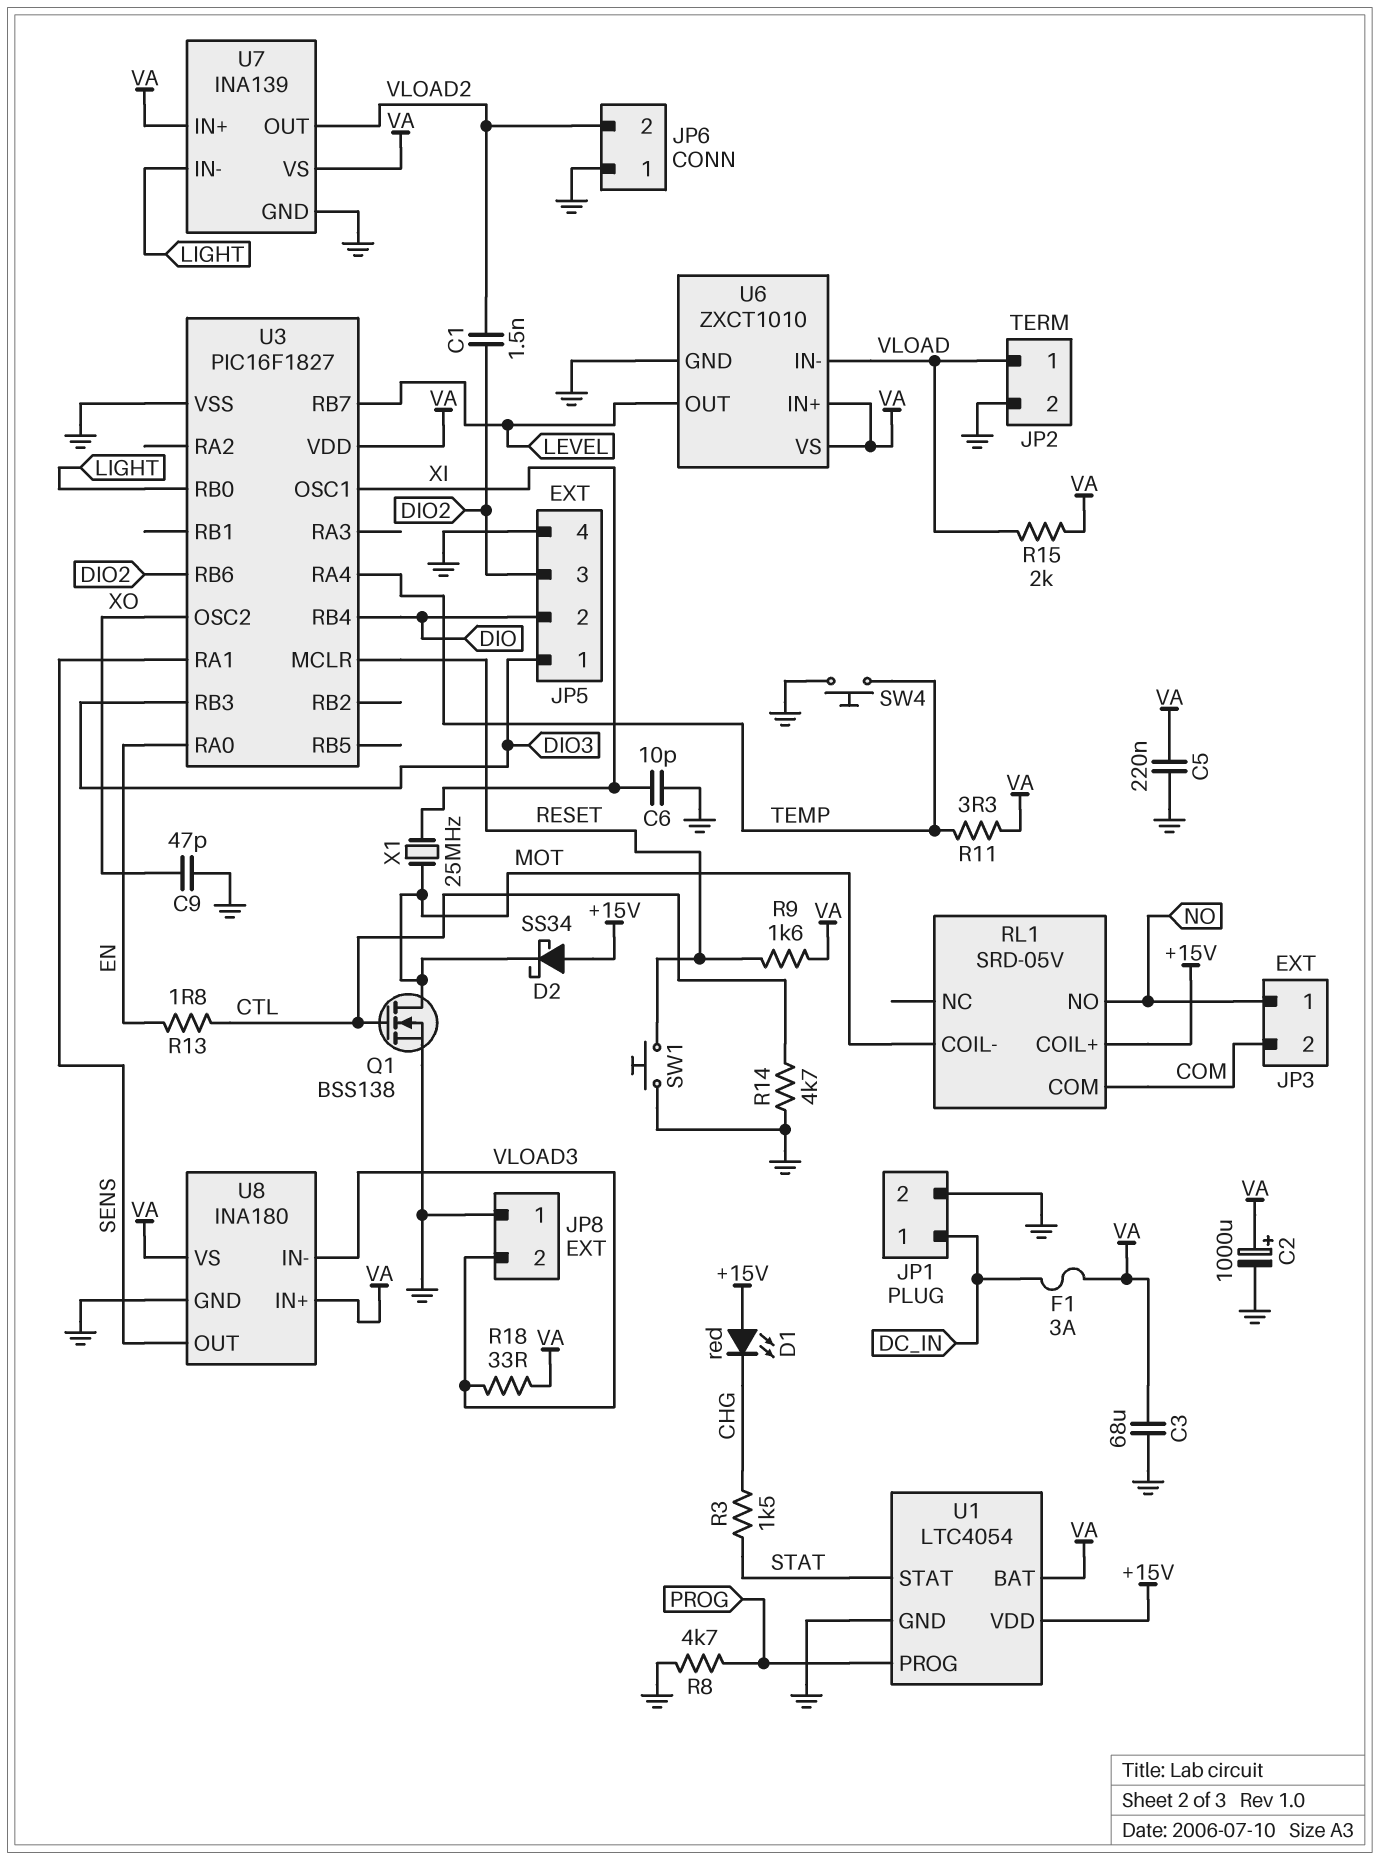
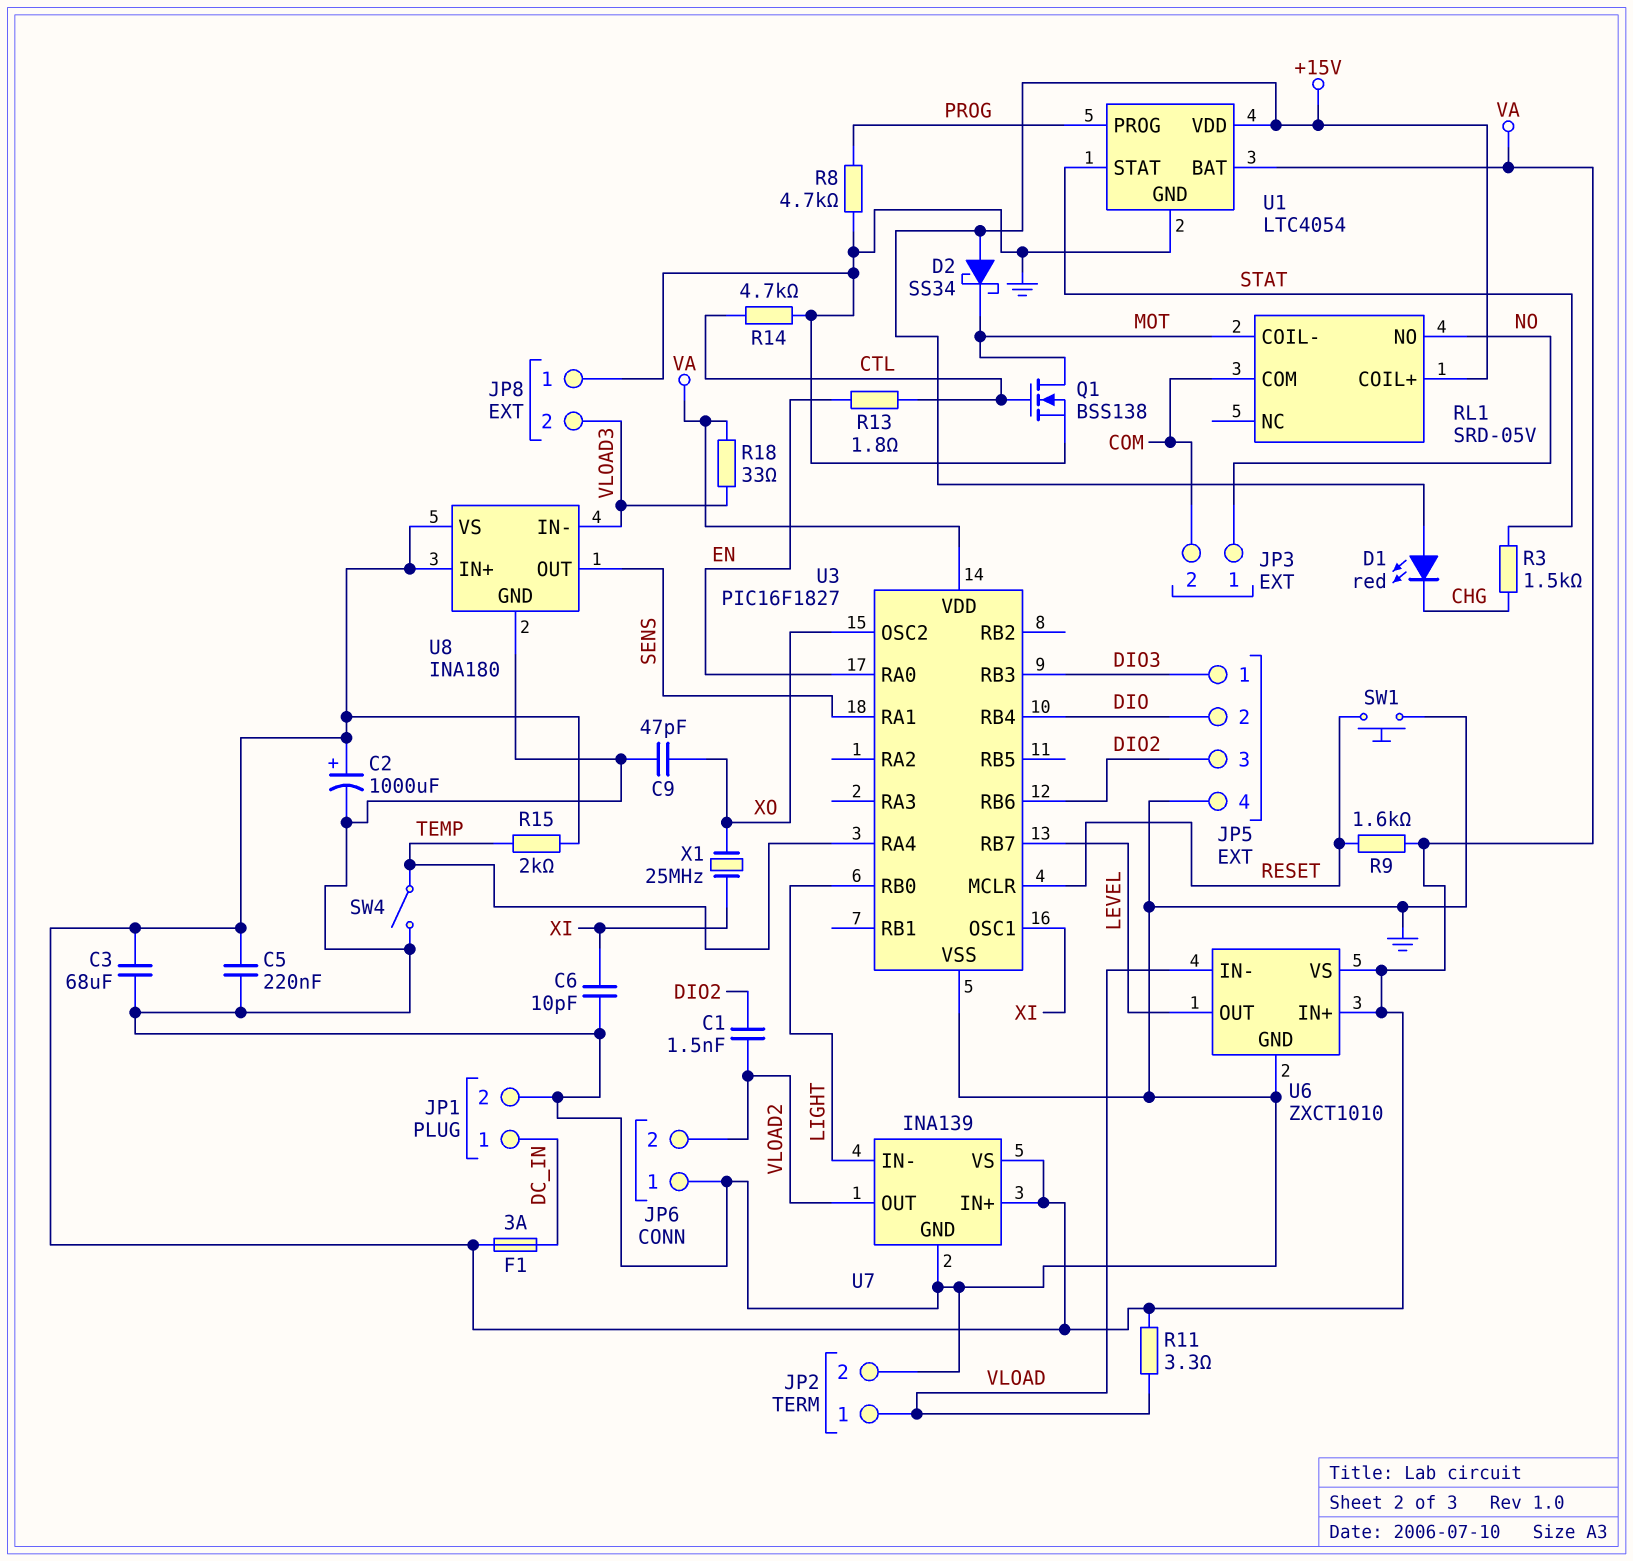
R11: 3.3 (TEMP, VA) -> 3.3 (VA, VLOAD)
R15: 2k (VA, VLOAD) -> 2k (TEMP, VA)
SW4: button (GND, TEMP) -> switch (GND, TEMP)
X1: 25MHz (MOT, XI) -> 25MHz (XI, XO)

